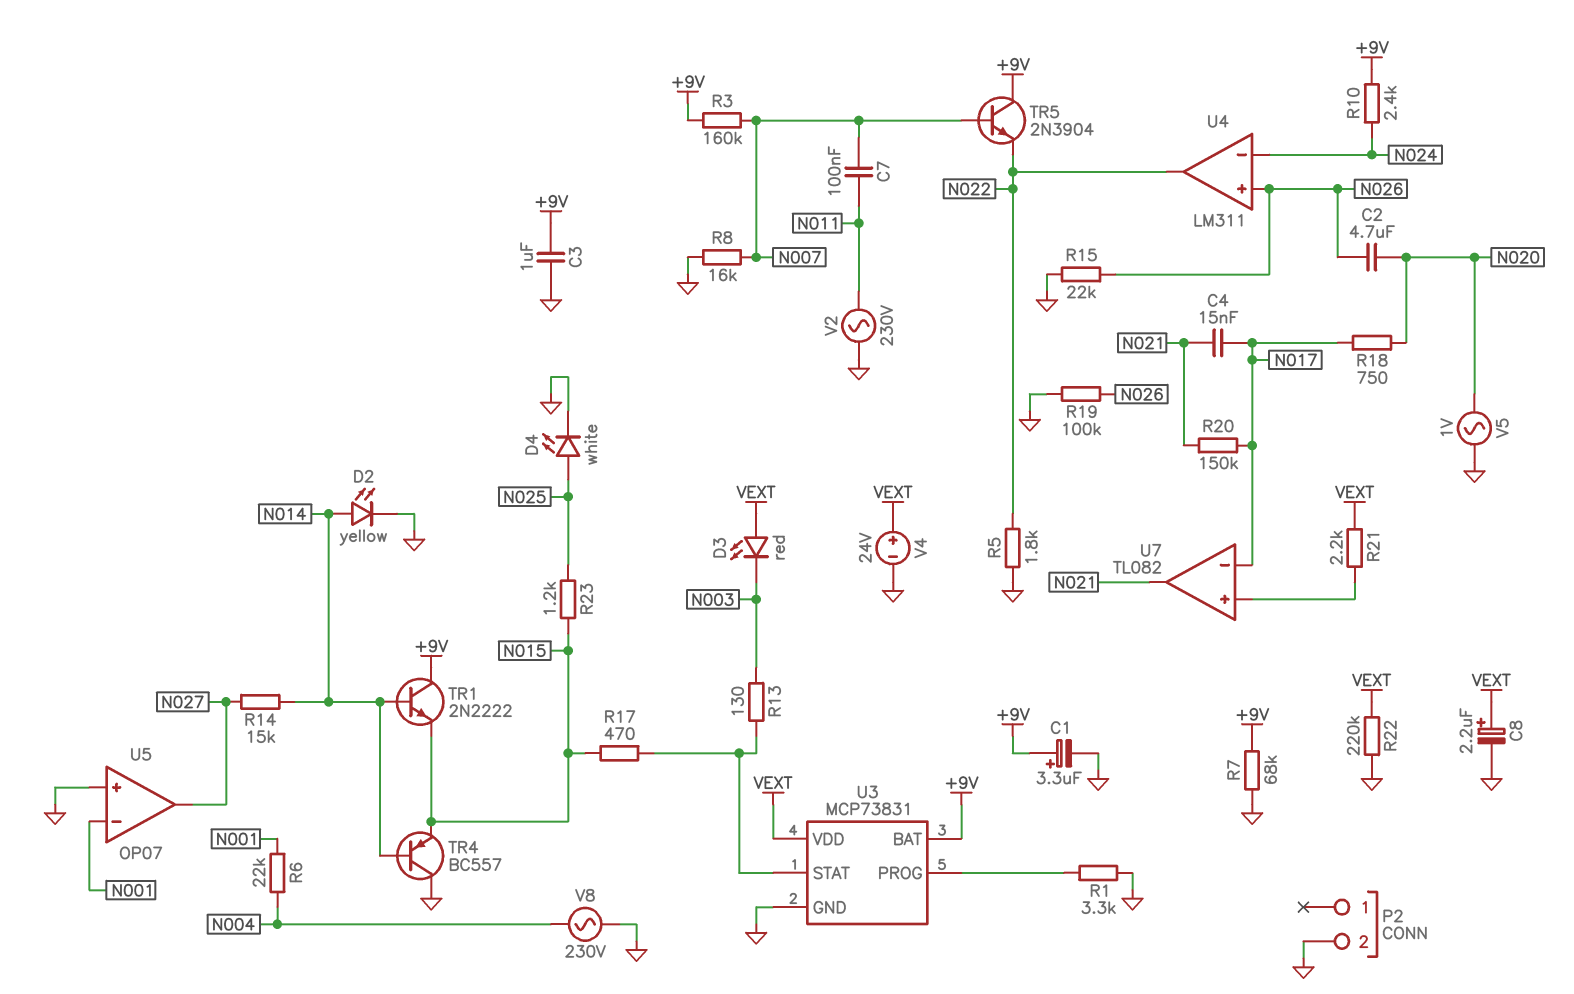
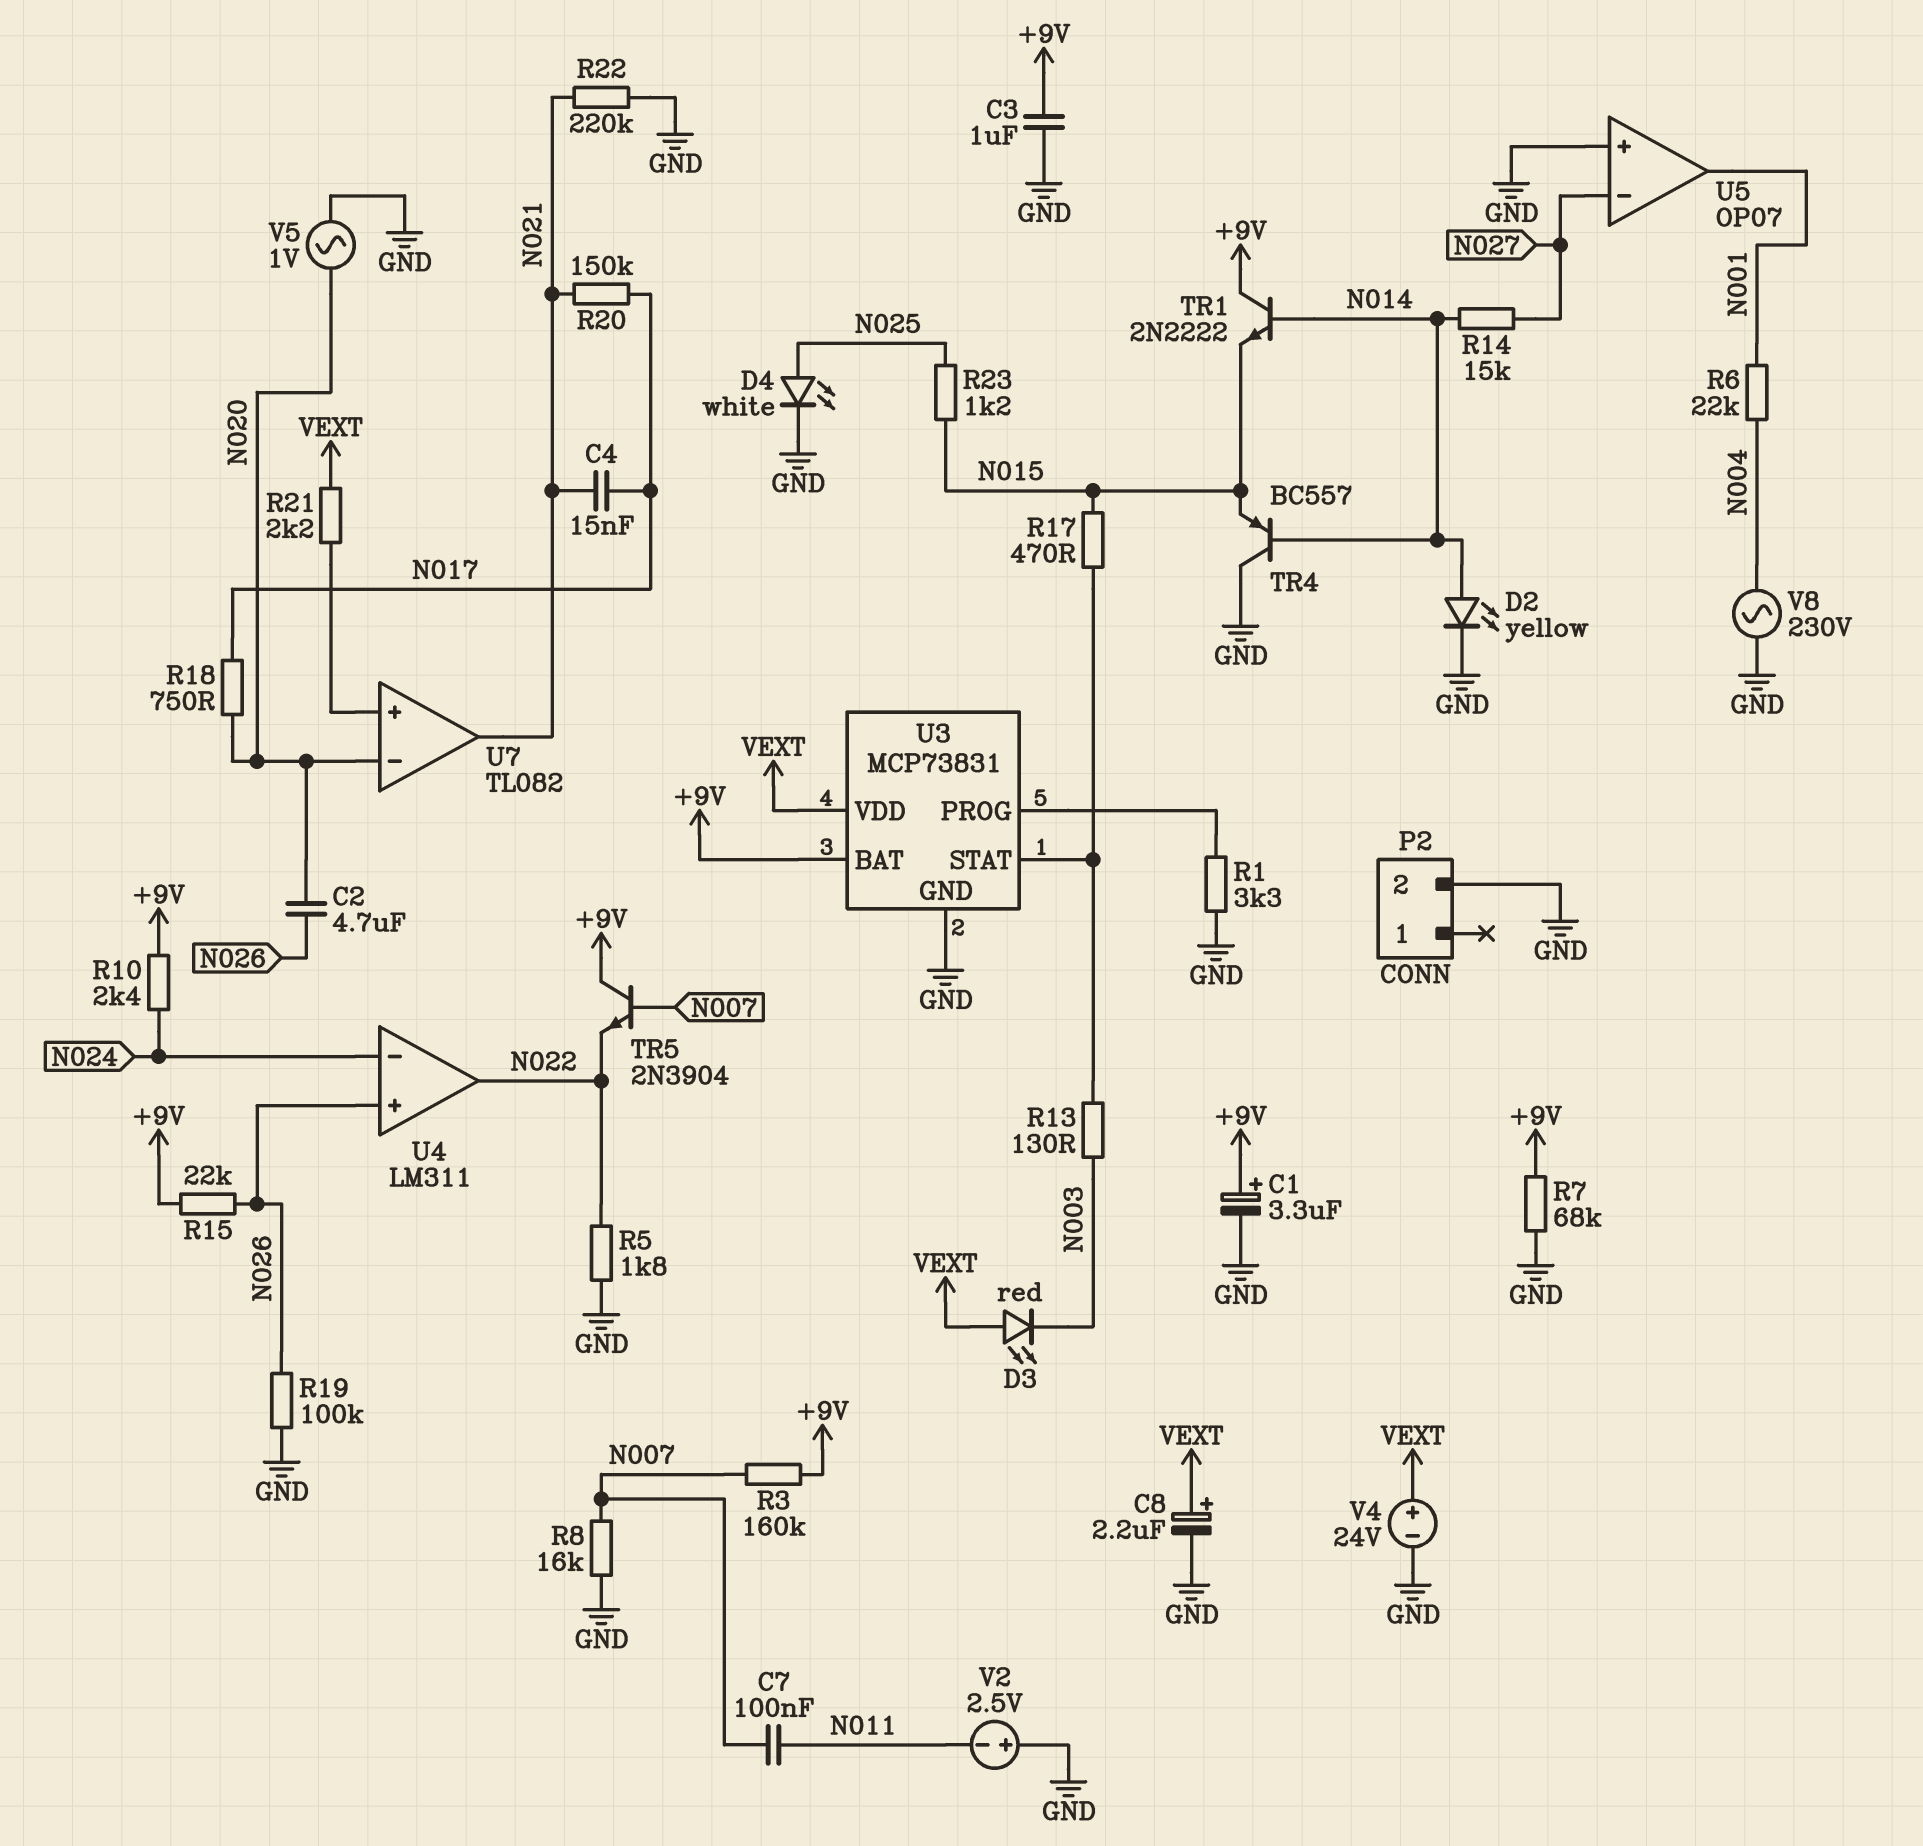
R15: 22k (GND, N026) -> 22k (+9V, N026)
R22: 220k (GND, VEXT) -> 220k (GND, N021)
U5 pin in-: N001 -> N027
U5 pin out: N027 -> N001
U7 pin in-: N017 -> N020
V2: AC 230V (GND, N011) -> 2.5V (plus GND, minus N011)

